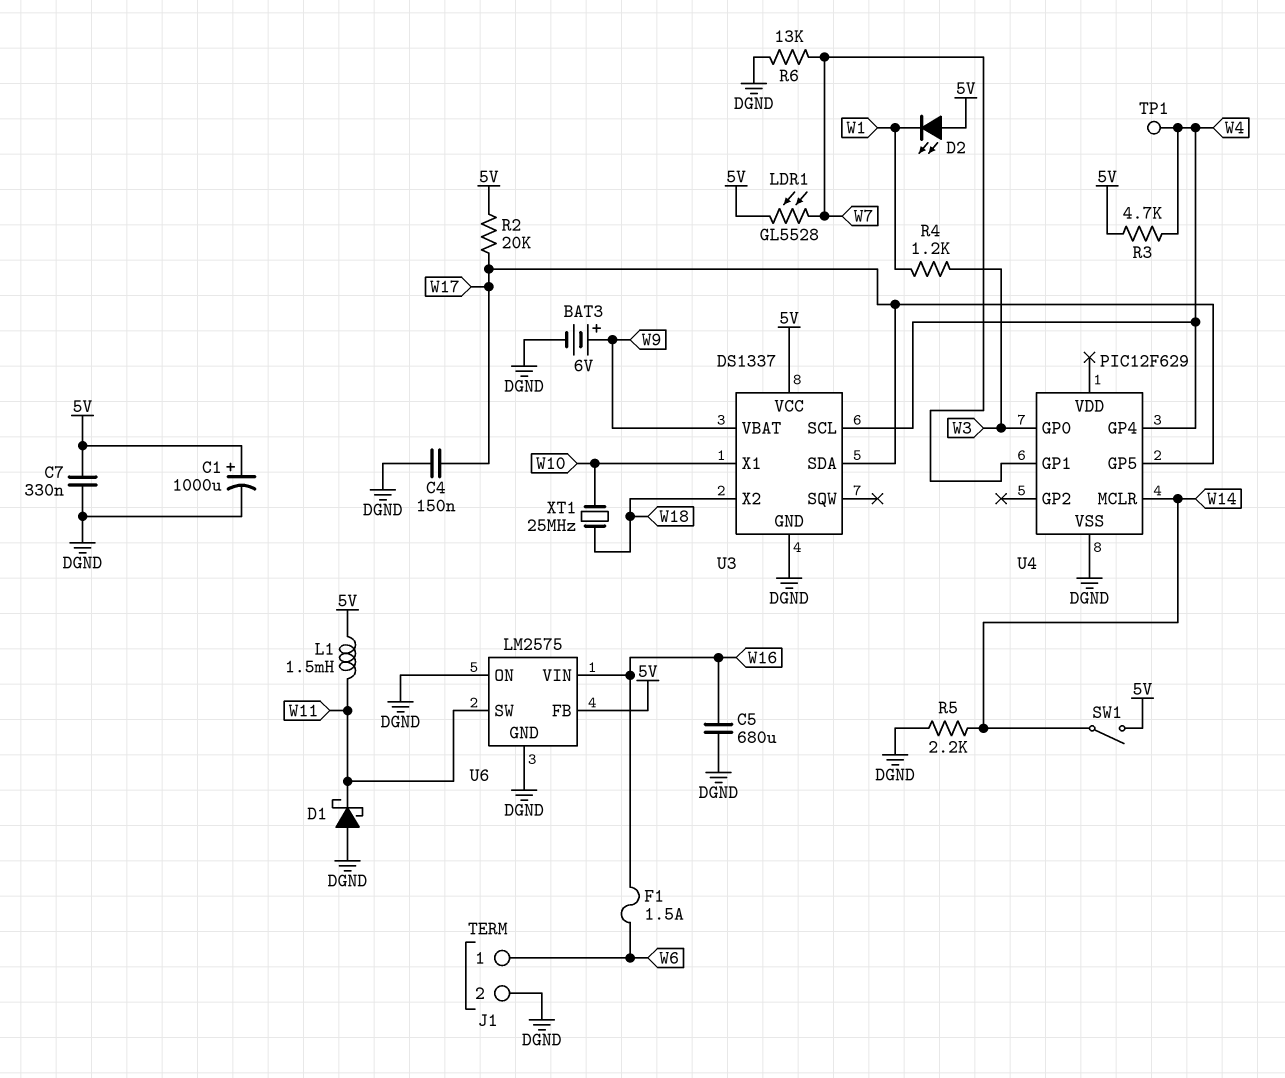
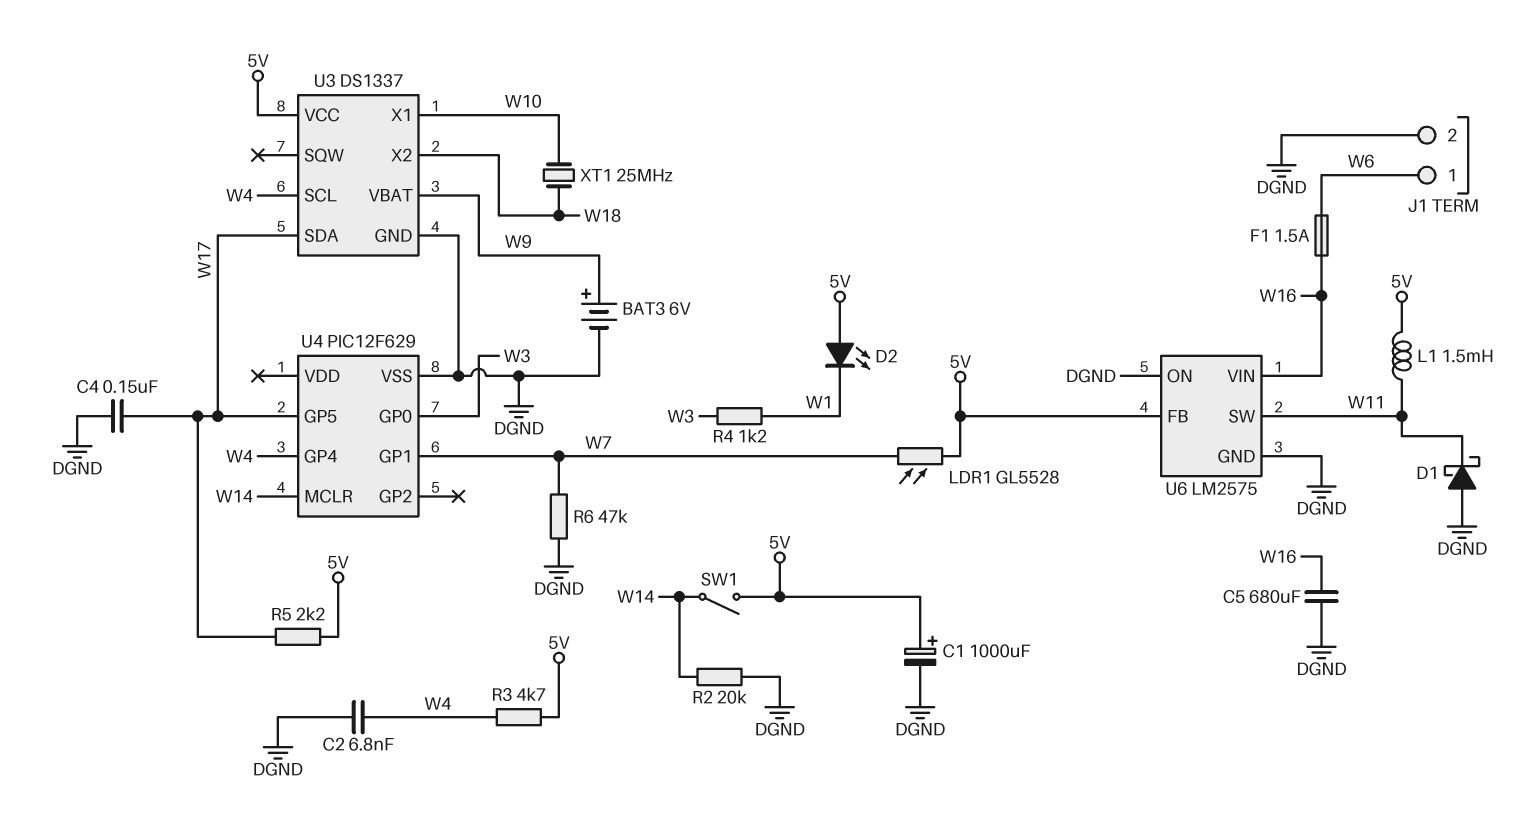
C2: none -> 6.8nF (DGND, W4)
C7: 330nF (5V, DGND) -> none
R2: 20k (5V, W17) -> 20k (DGND, W14)
R5: 2.2k (DGND, W14) -> 2.2k (5V, W17)
R6: 13k (DGND, W7) -> 47k (DGND, W7)
TP1: test point (W4) -> none

